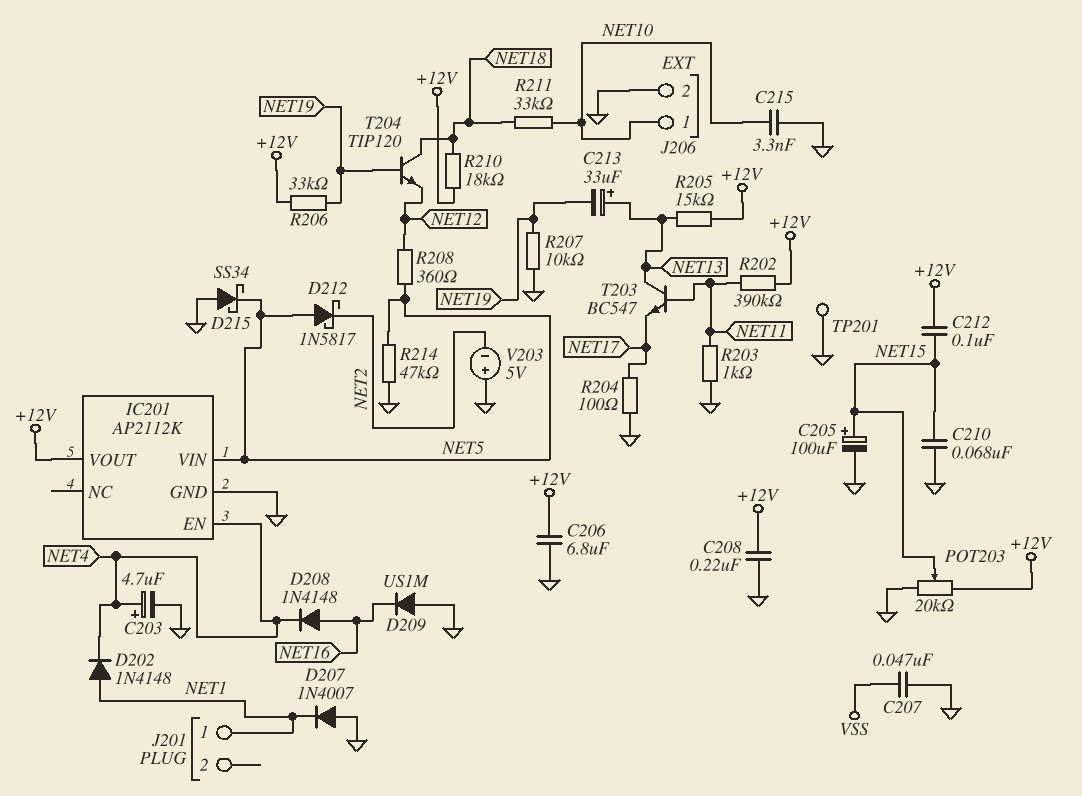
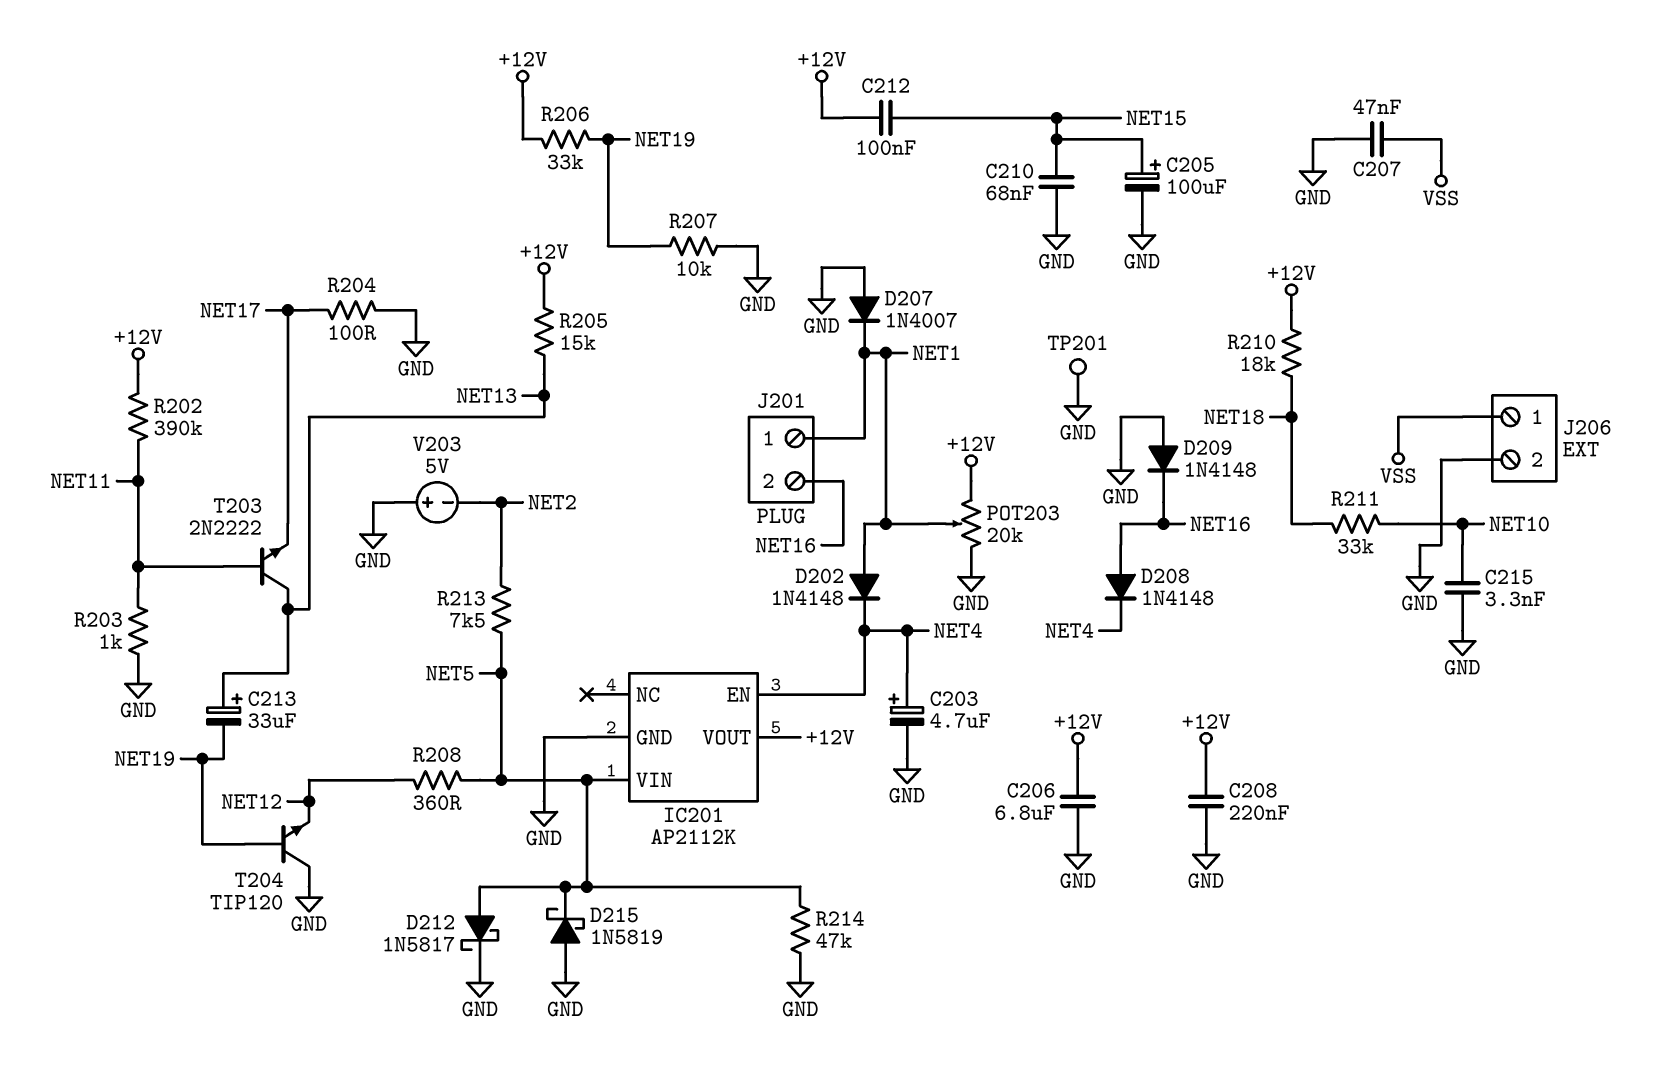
D209: diode US1M (A GND, K NET16) -> diode 1N4148 (A GND, K NET16)
D212: schottky 1N5817 (A NET5, K NET2) -> schottky 1N5817 (A NET5, K GND)
D215: schottky SS34 (A GND, K NET5) -> schottky 1N5819 (A GND, K NET5)
J201 pin 2: none -> NET16
J206 pin 1: NET10 -> VSS
POT203: 20k (+12V, GND, wiper NET15) -> 20k (+12V, GND, wiper NET1)
R213: none -> 7.5k (NET2, NET5)
T203: NPN BC547 (B NET11, C NET13, E NET17) -> NPN 2N2222 (B NET11, C NET13, E NET17)
T204: NPN TIP120 (B NET19, C NET18, E NET12) -> NPN TIP120 (B NET19, C GND, E NET12)

